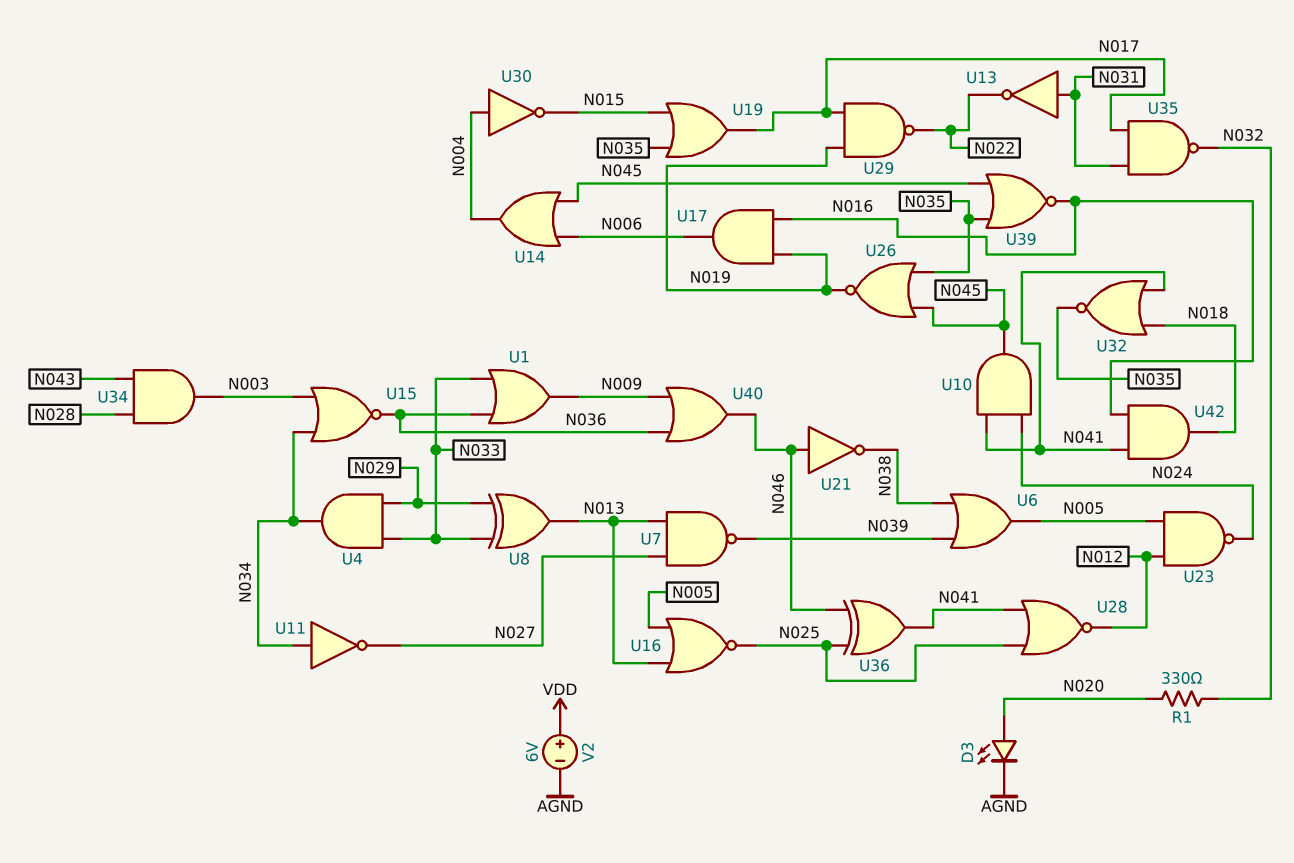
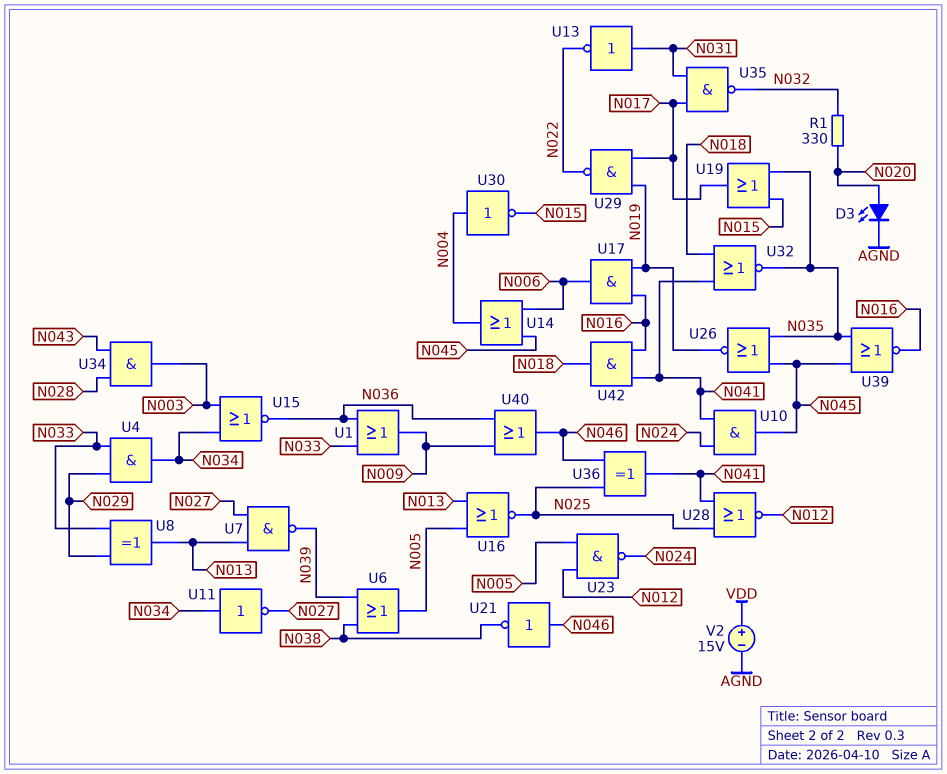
V2: 6V (plus VDD, minus AGND) -> 15V (plus VDD, minus AGND)

